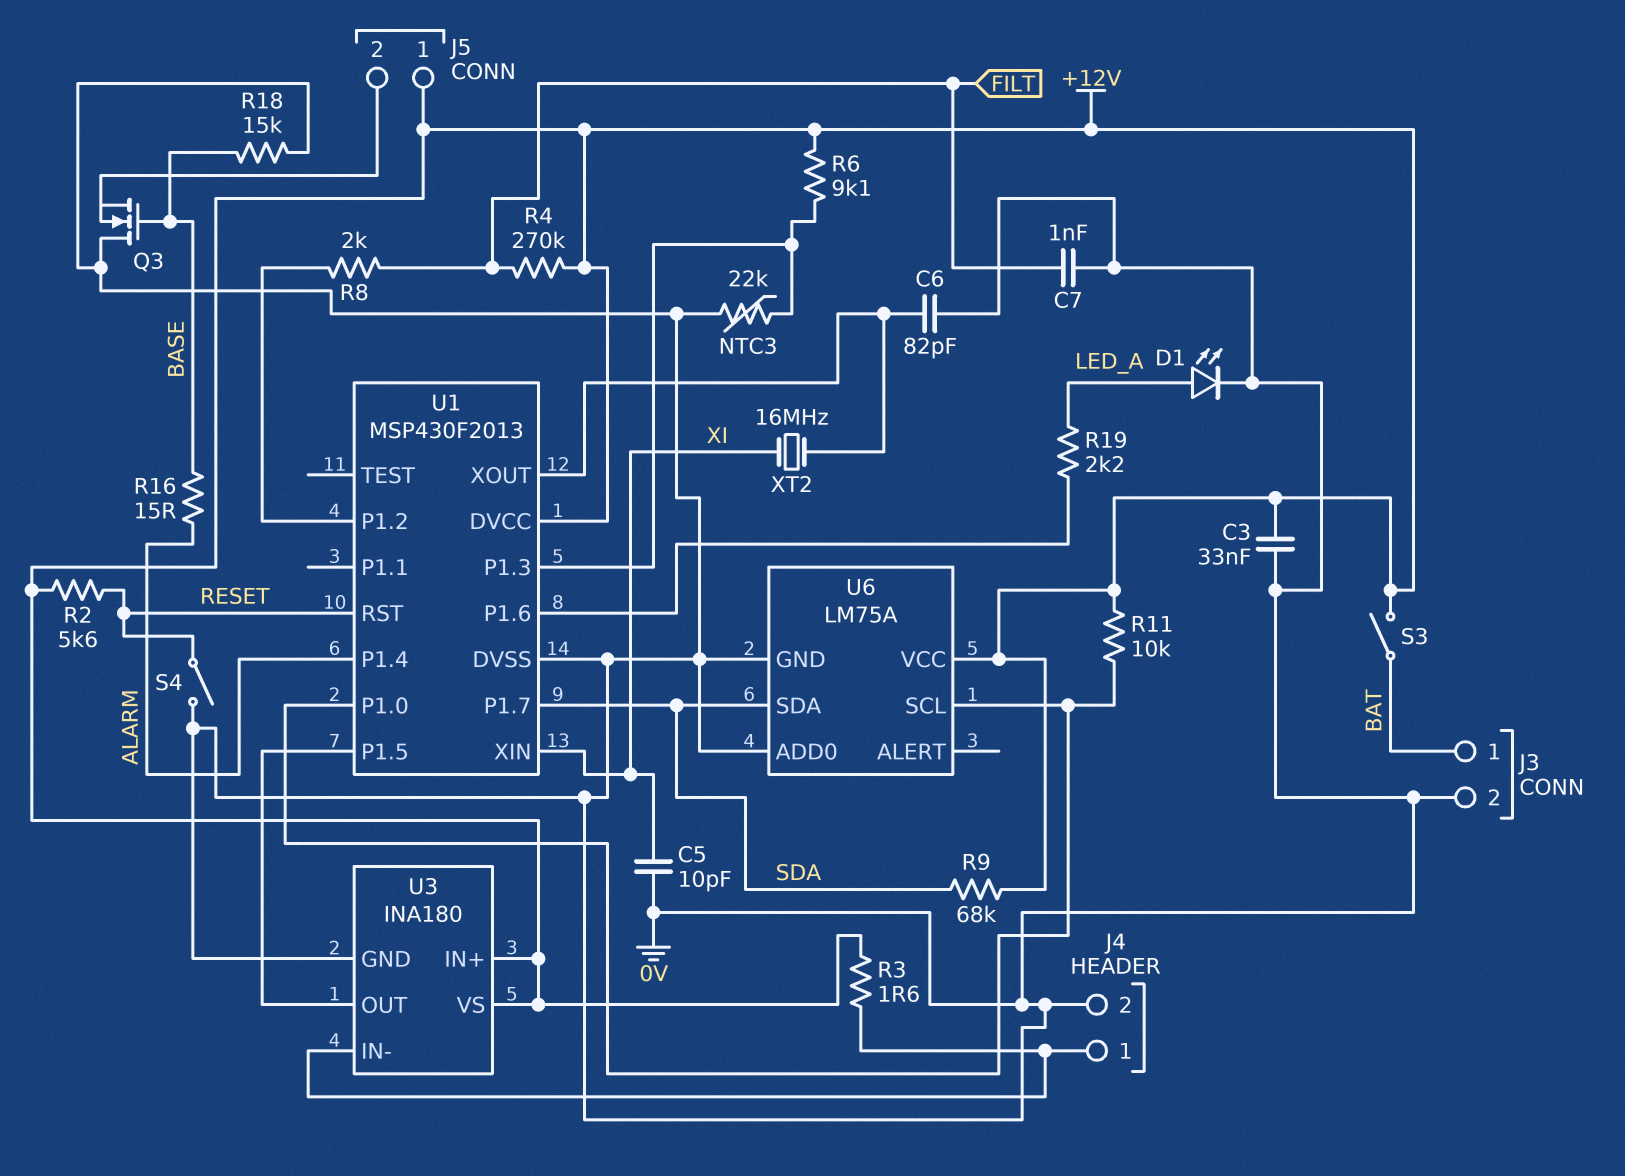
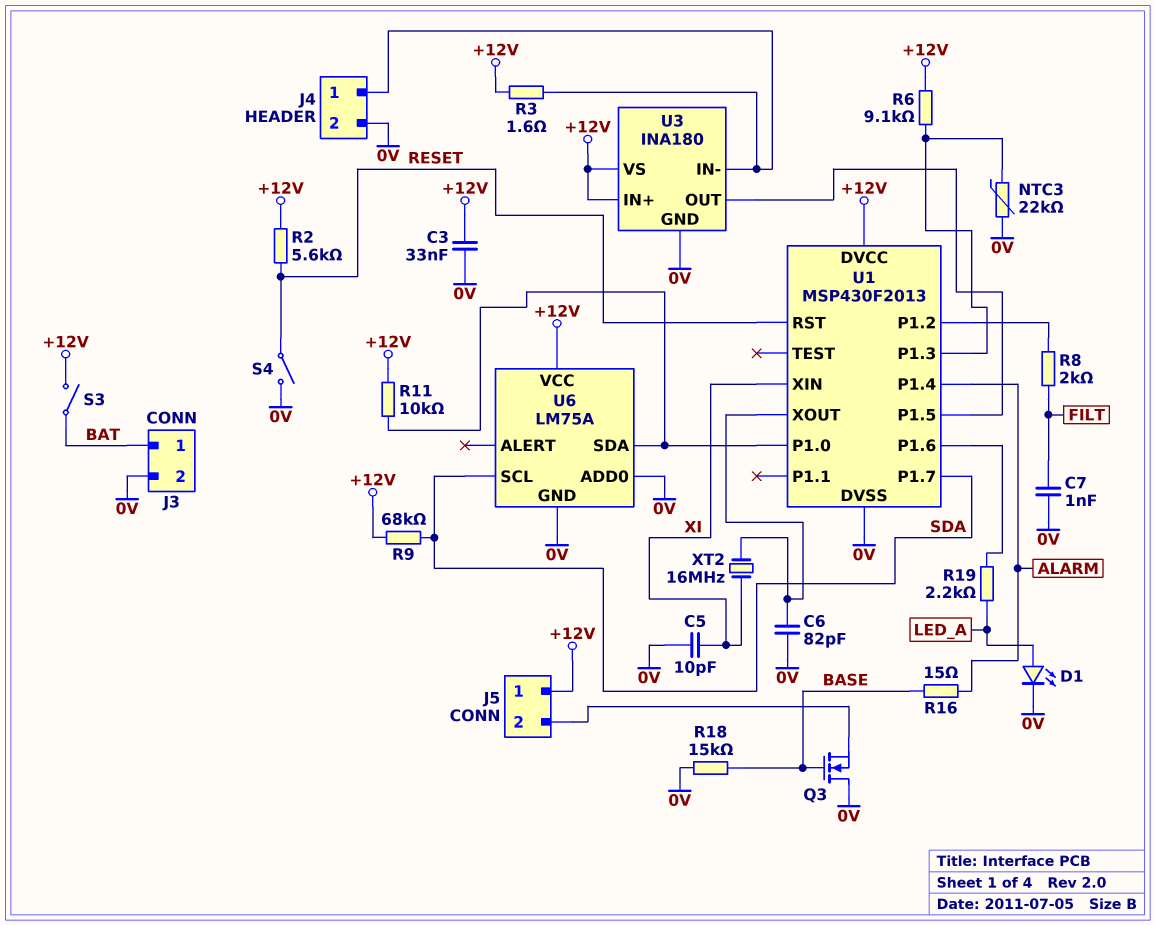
R4: 270k (+12V, FILT) -> none
U6 pin SCL: U1/P1.0 -> SDA
U6 pin SDA: SDA -> U1/P1.0

